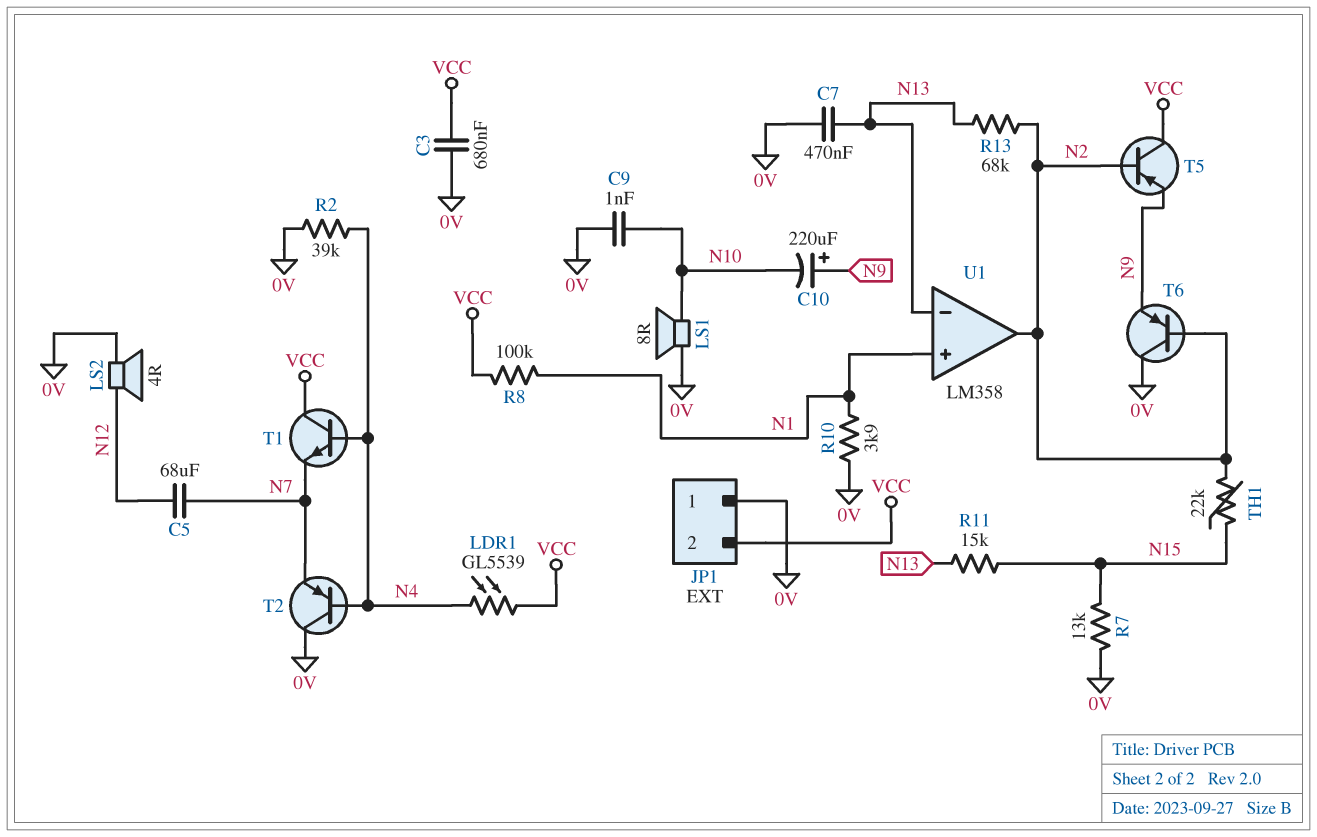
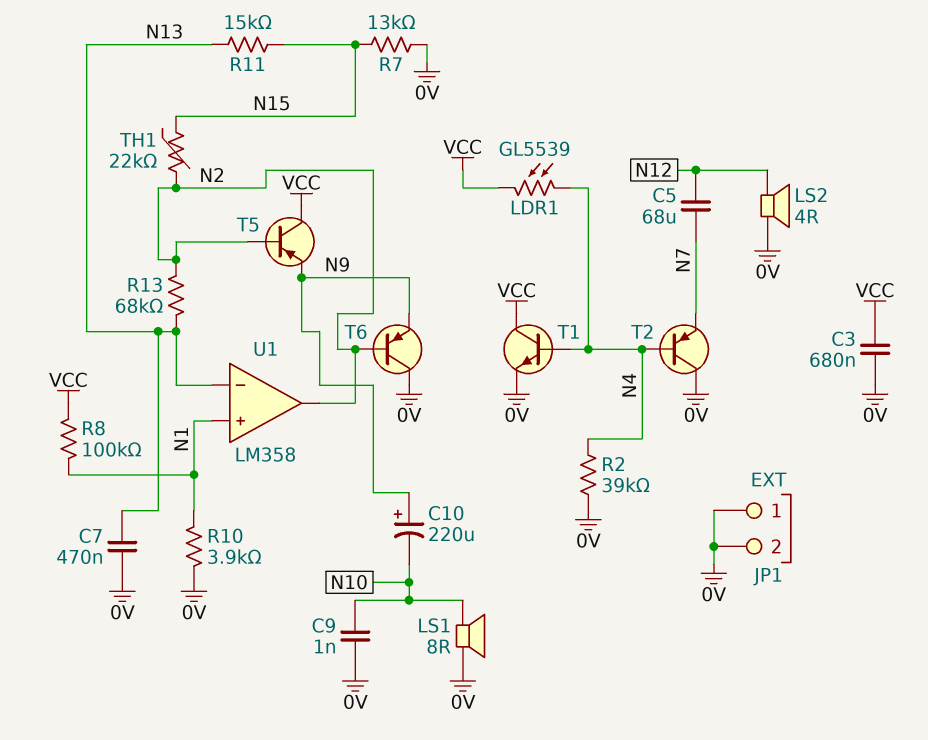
JP1 pin 2: VCC -> 0V
T1: NPN (B N4, C VCC, E N7) -> NPN (B N4, C VCC, E 0V)

